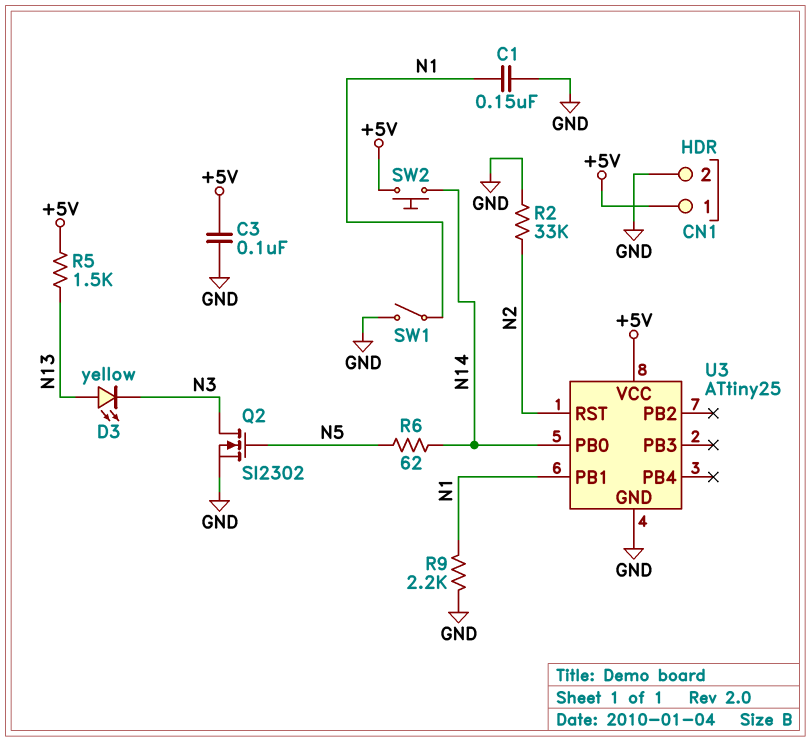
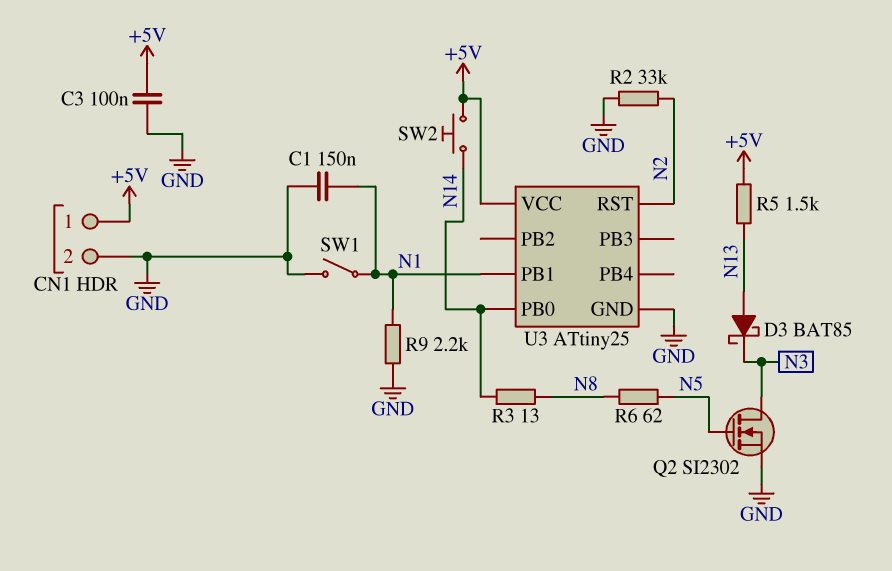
D3: LED yellow (A N13, K N3) -> schottky BAT85 (A N13, K N3)
R3: none -> 13 (N8, N14)
R6: 62 (N5, N14) -> 62 (N5, N8)

